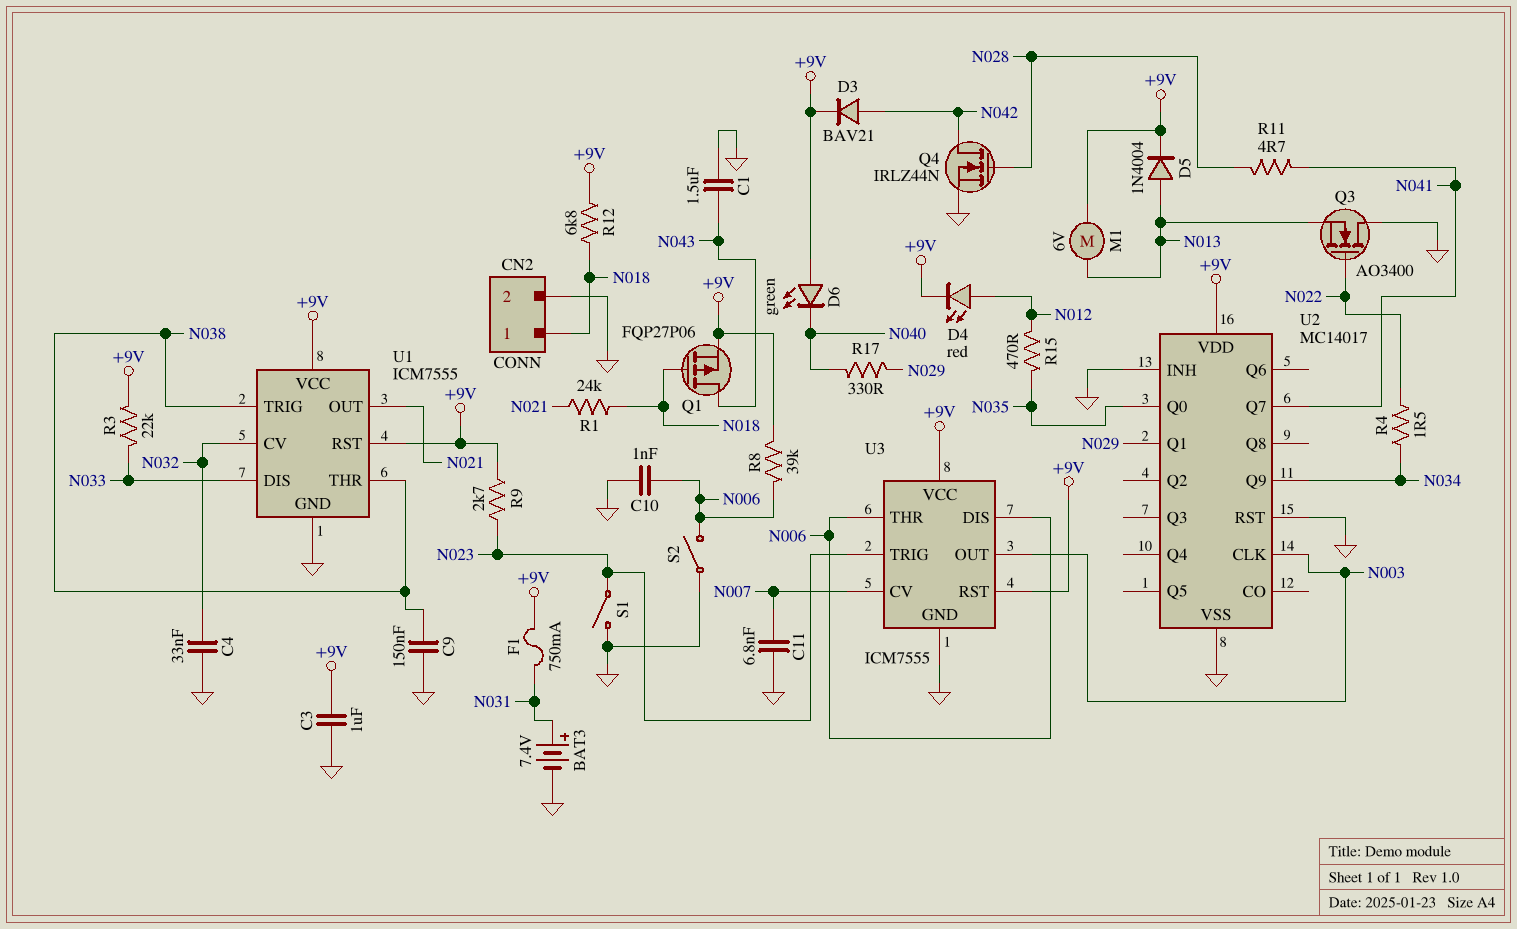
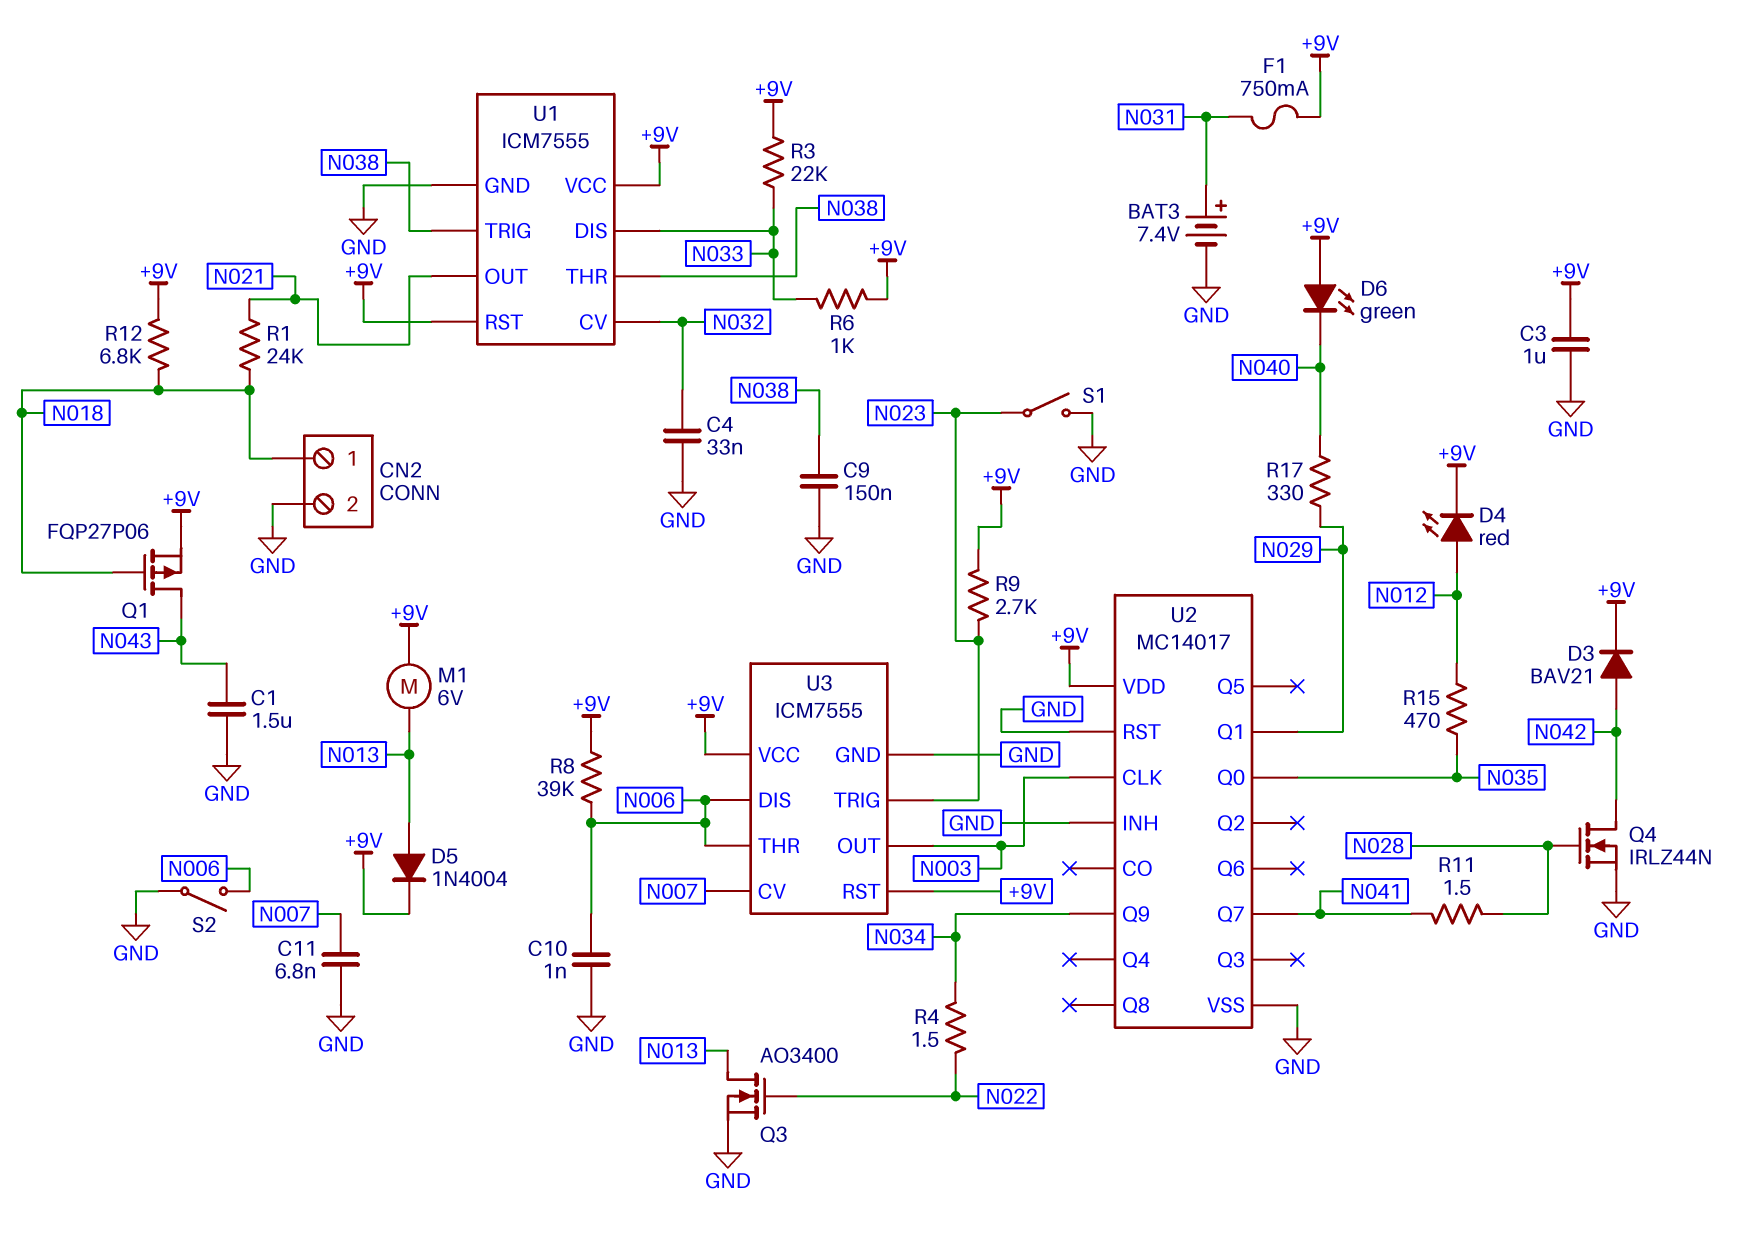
Q3: NMOS AO3400 (G N022, D GND, S N013) -> NMOS AO3400 (G N022, D N013, S GND)
R6: none -> 1k (+9V, N033)
R11: 4.7 (N028, N041) -> 1.5 (N028, N041)

